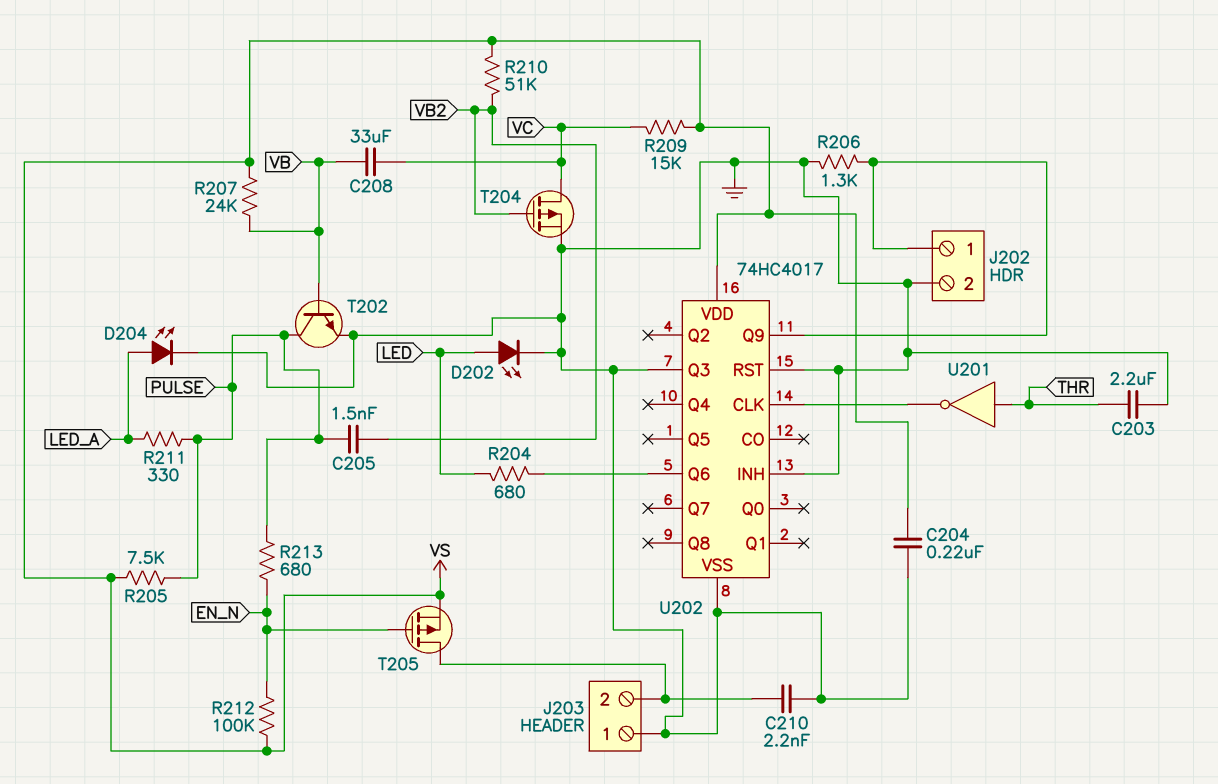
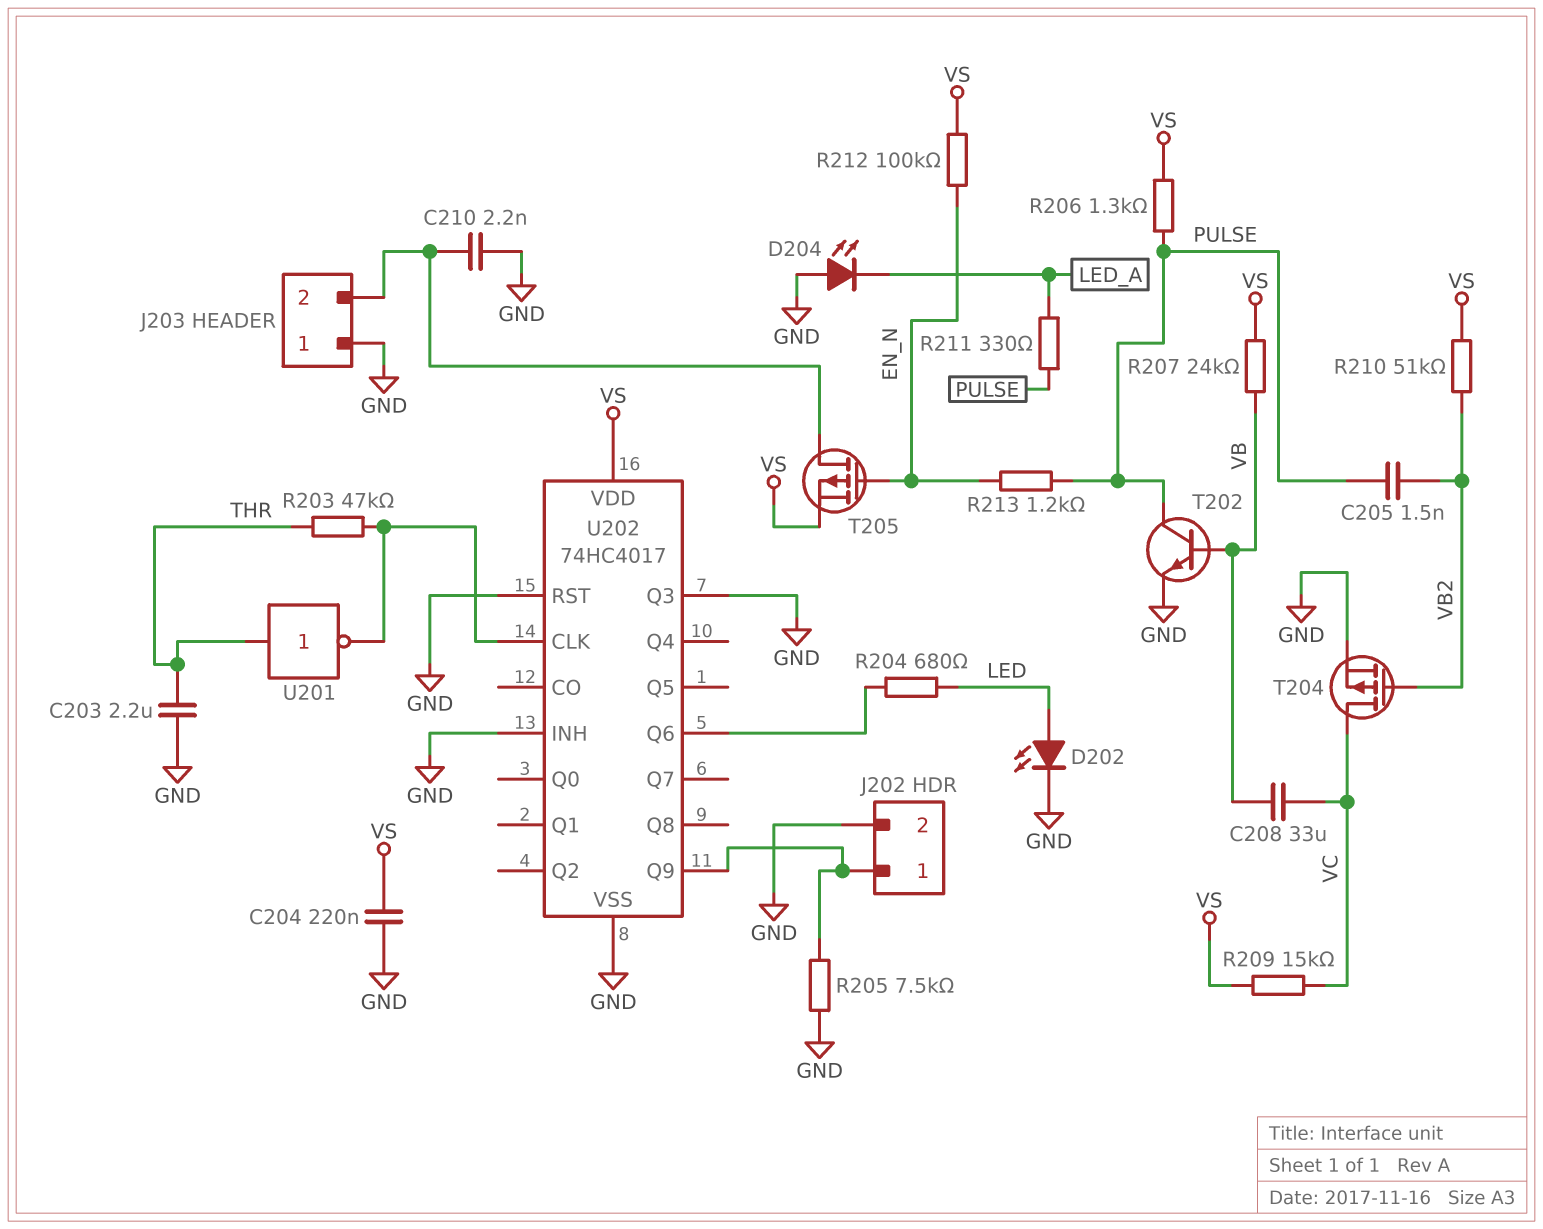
D204: LED (A LED_A, K GND) -> LED (A GND, K LED_A)
R203: none -> 47k (THR, U202/CLK)
R205: 7.5k (PULSE, VS) -> 7.5k (GND, J202/1)
R206: 1.3k (GND, J202/1) -> 1.3k (PULSE, VS)
R213: 680 (EN_N, PULSE) -> 1.2k (EN_N, PULSE)

